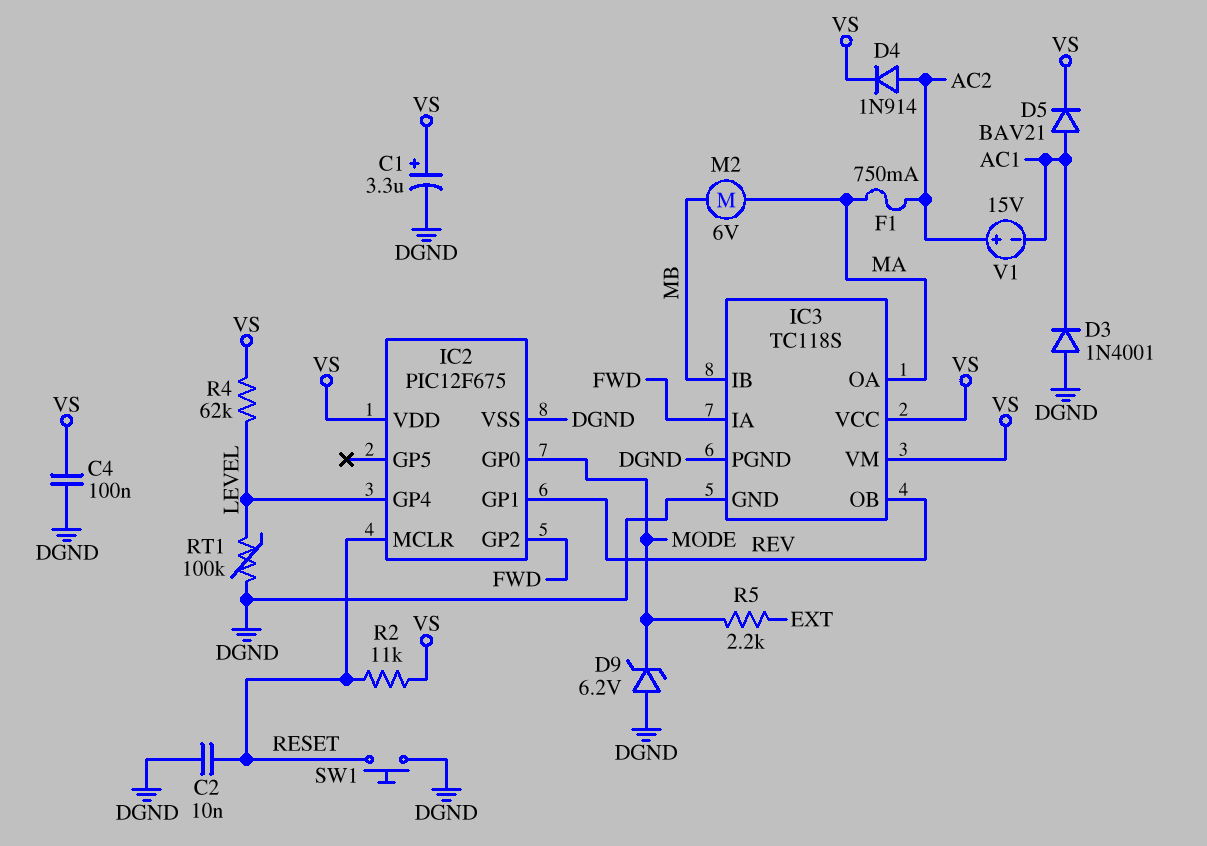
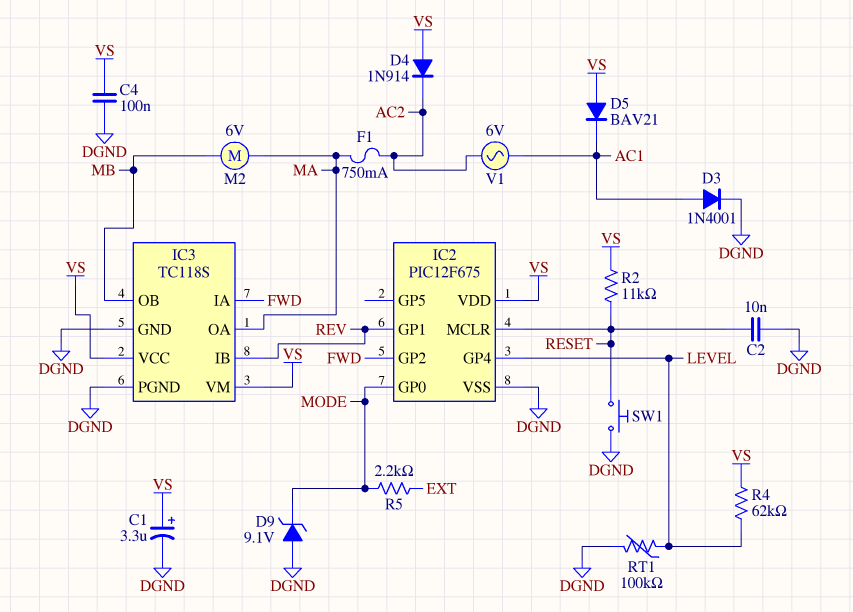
D3: diode 1N4001 (A DGND, K AC1) -> diode 1N4001 (A AC1, K DGND)
D4: diode 1N914 (A AC2, K VS) -> diode 1N914 (A VS, K AC2)
D5: diode BAV21 (A AC1, K VS) -> diode BAV21 (A VS, K AC1)
D9: zener 6.2V (A DGND, K MODE) -> zener 9.1V (A DGND, K MODE)
IC3 pin IB: MB -> REV
IC3 pin OB: REV -> MB
V1: 15V (plus AC2, minus AC1) -> AC 6V (AC1, AC2)

